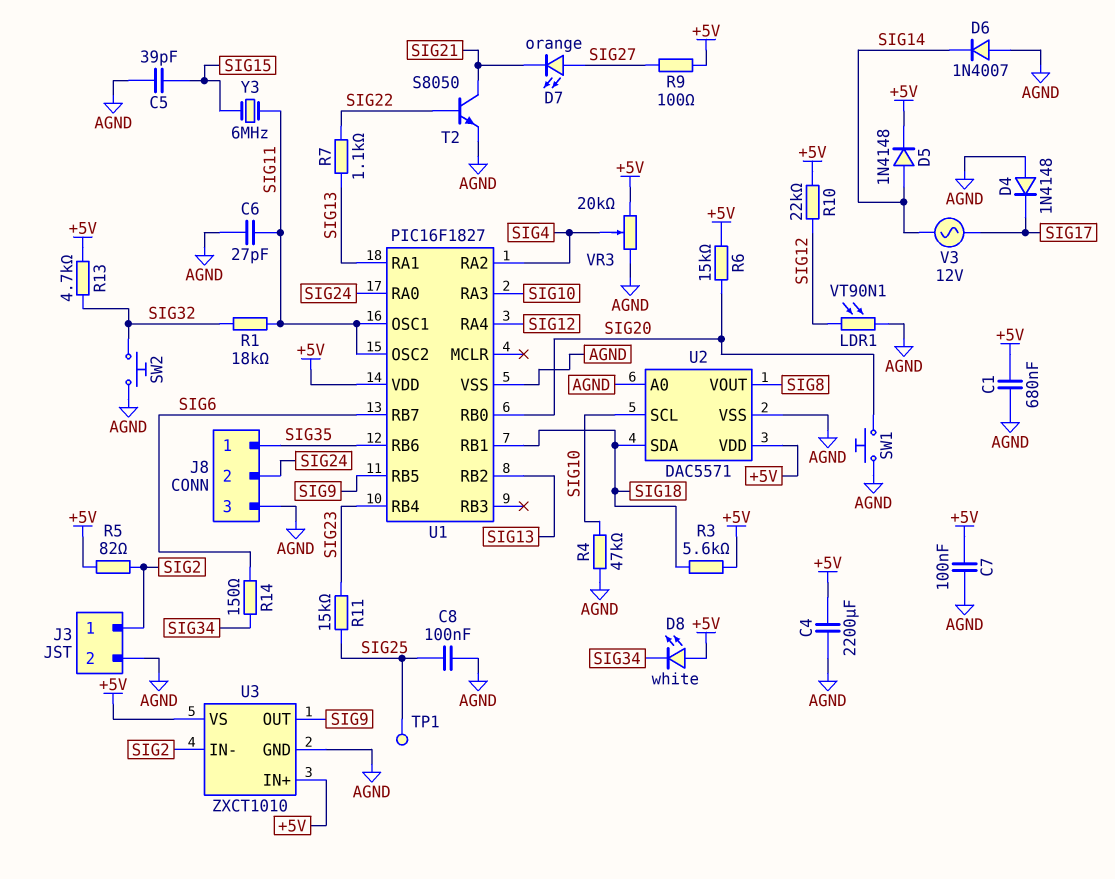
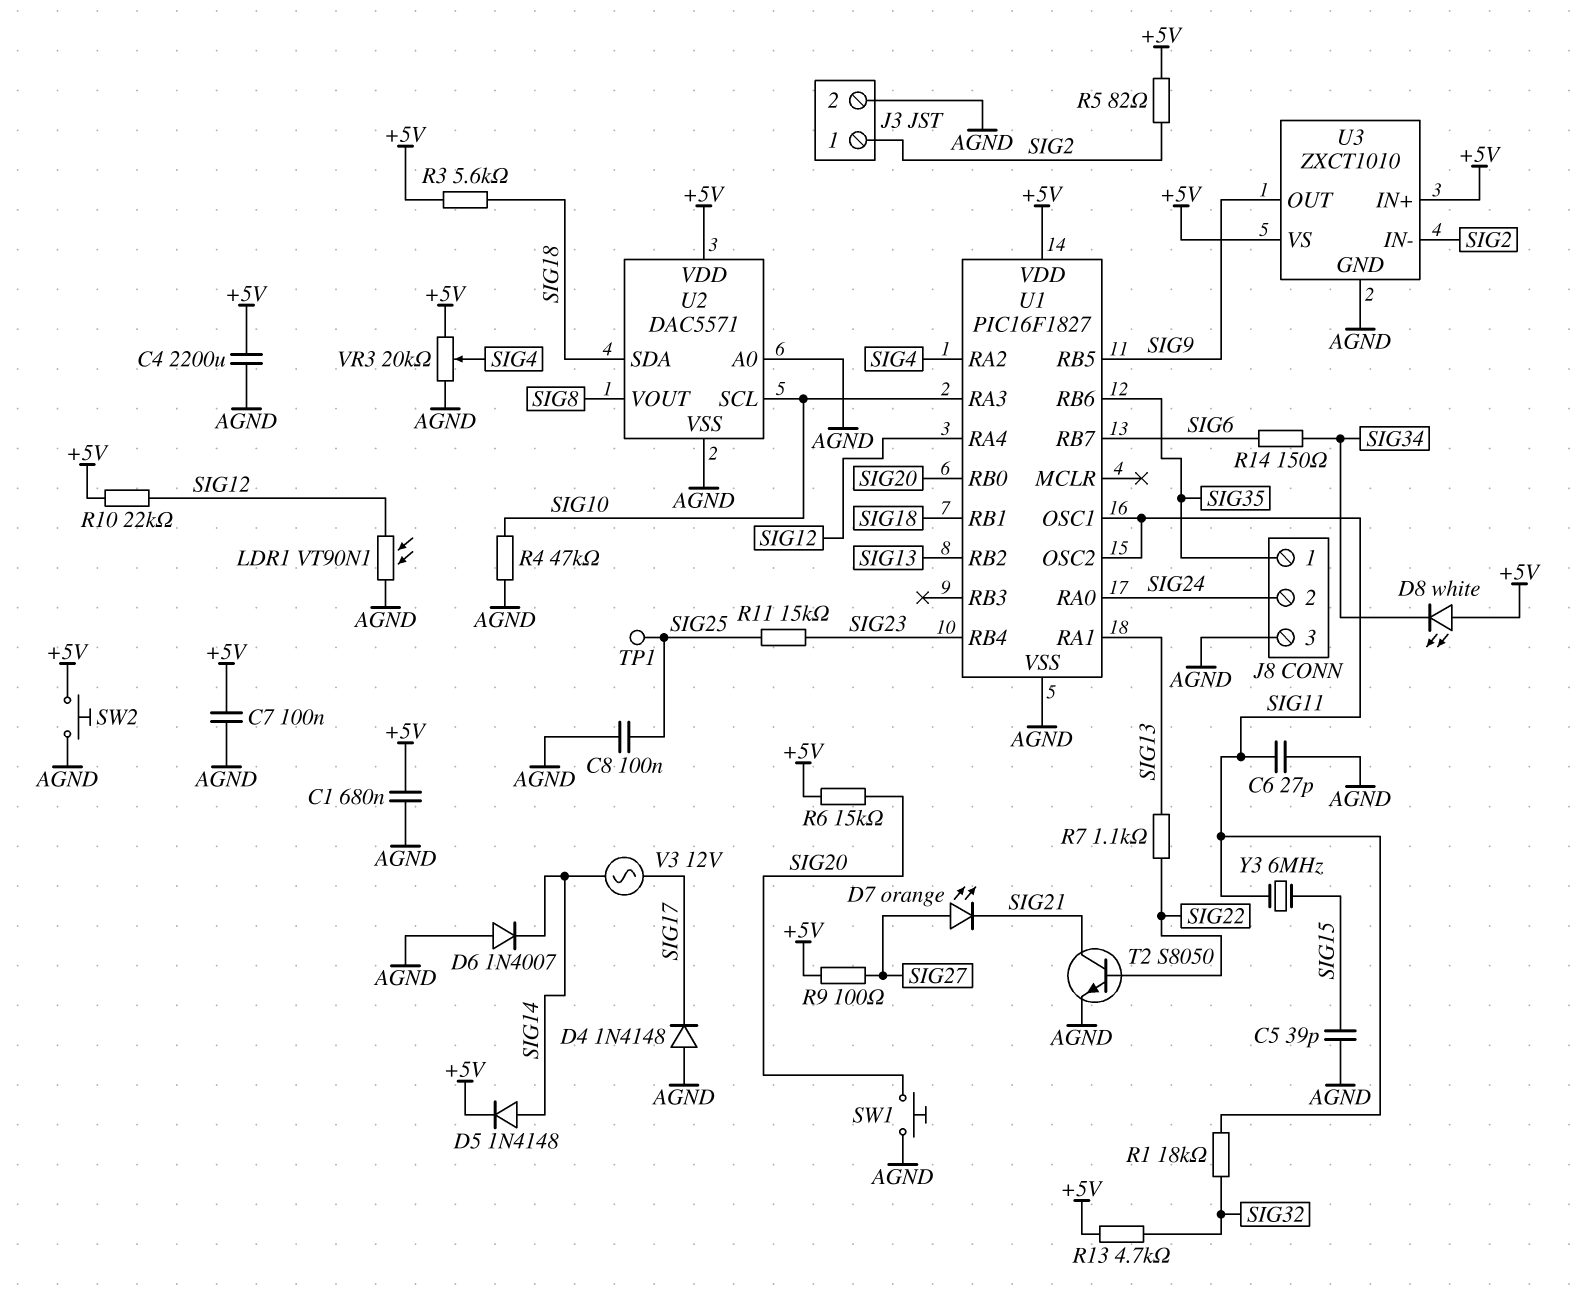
SW2: button (AGND, SIG32) -> button (+5V, AGND)

